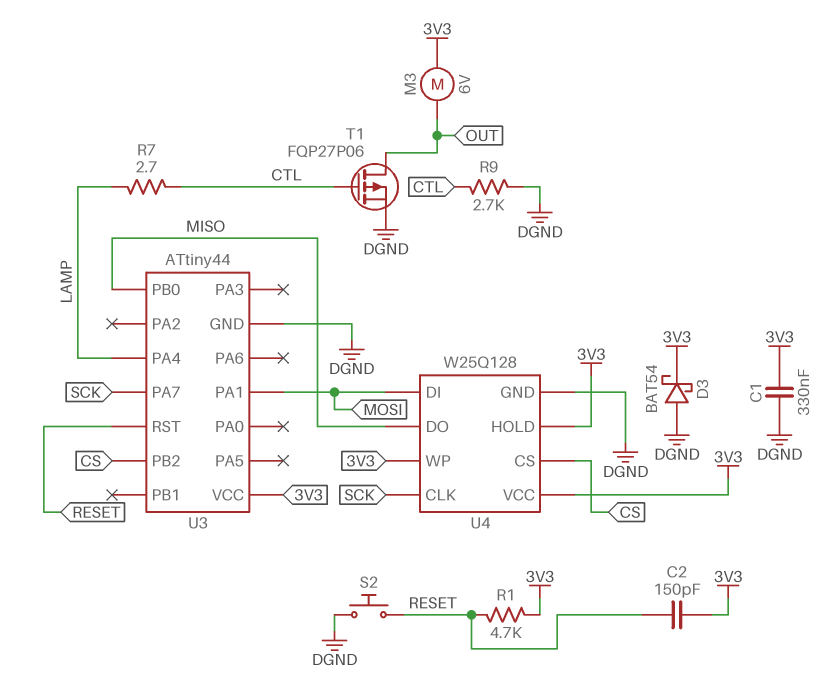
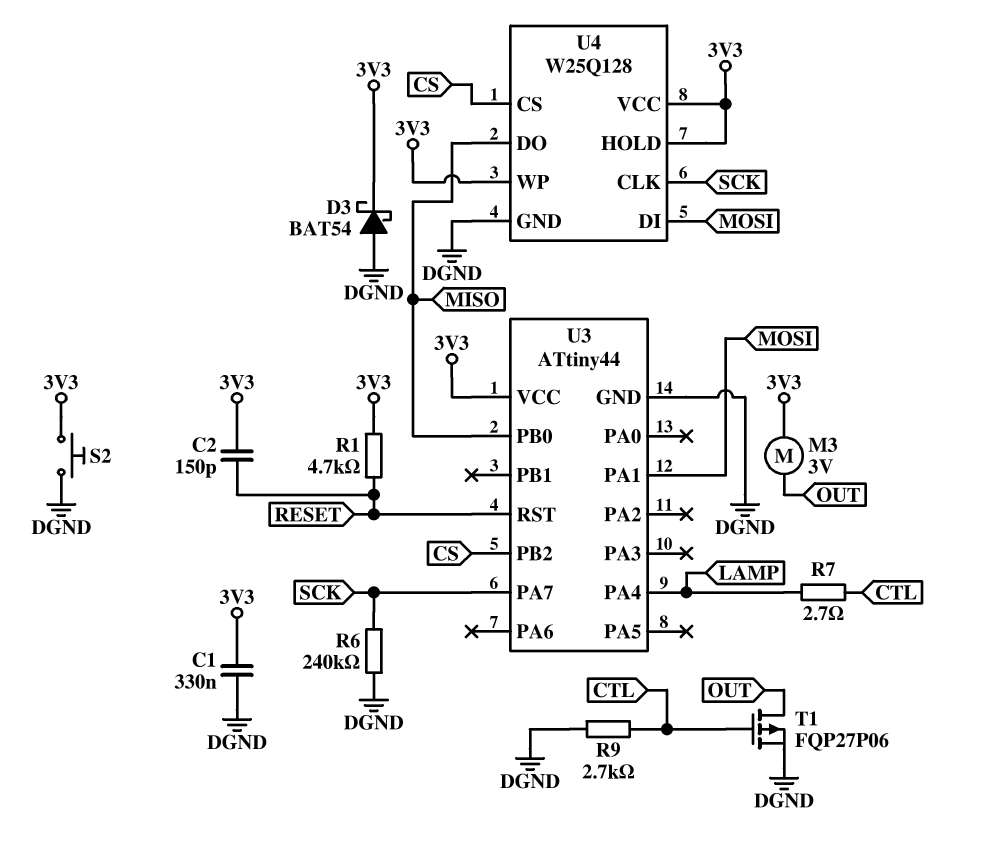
M3: motor 6V (3V3, OUT) -> motor 3V (3V3, OUT)
R6: none -> 240k (DGND, SCK)
S2: button (DGND, RESET) -> button (3V3, DGND)

